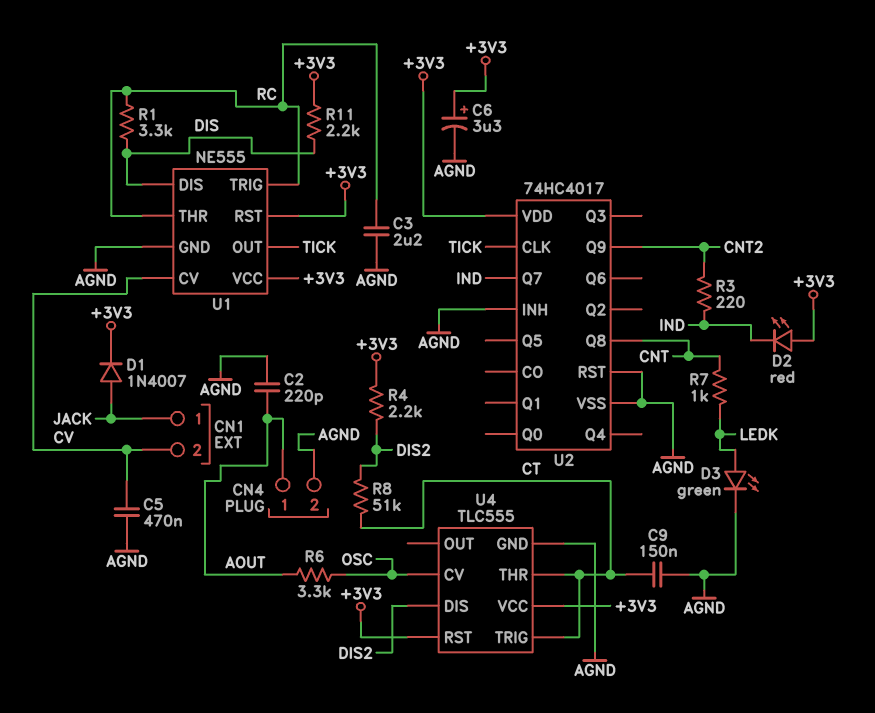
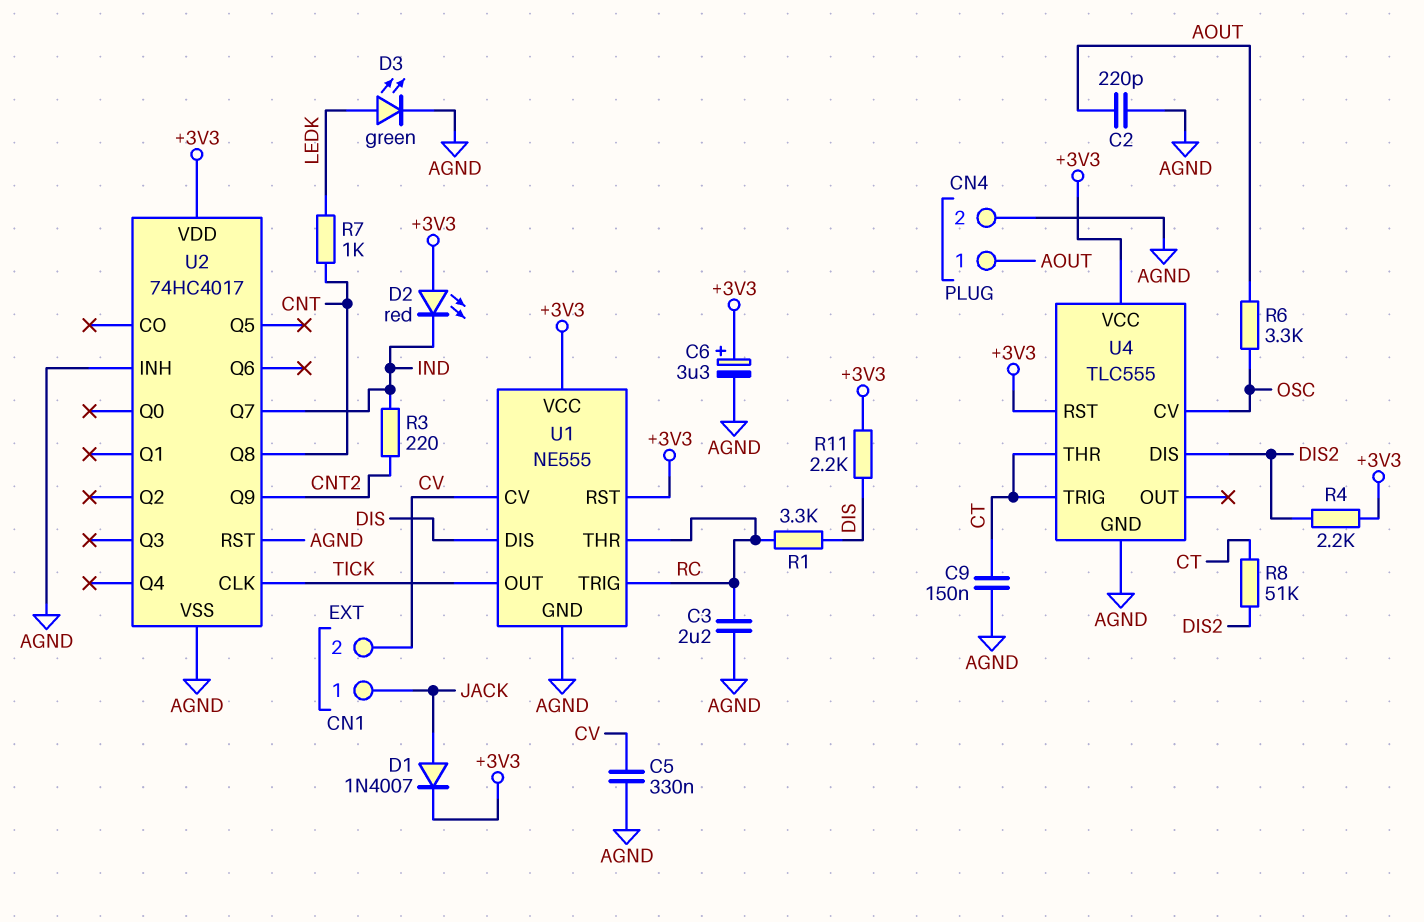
C5: 470nF (AGND, CV) -> 330nF (AGND, CV)

